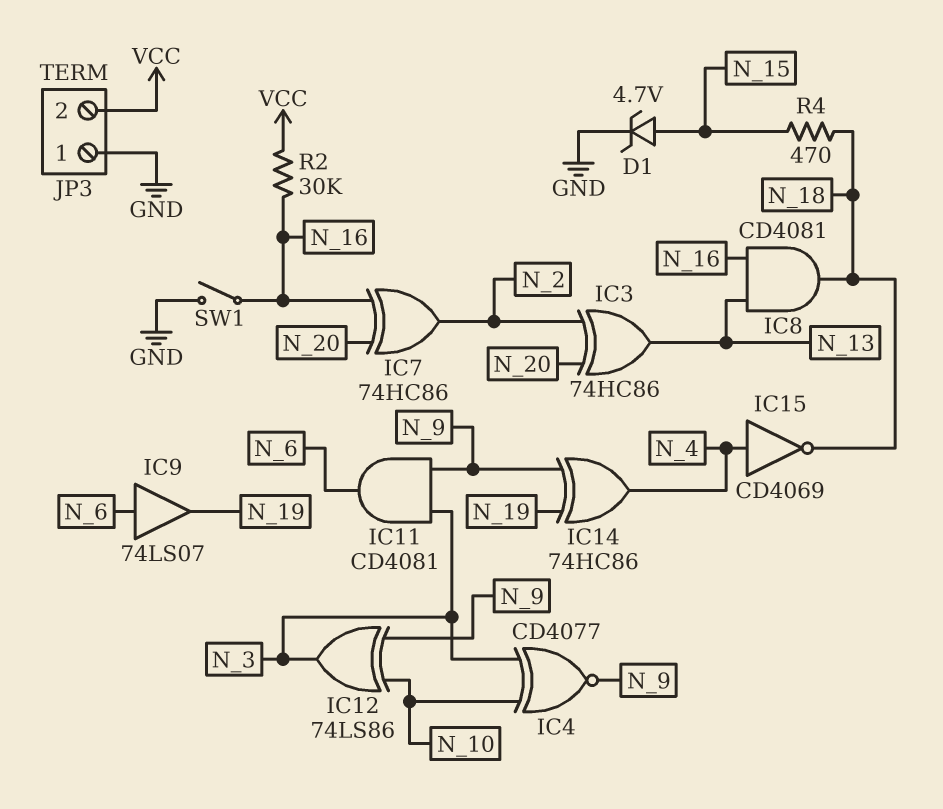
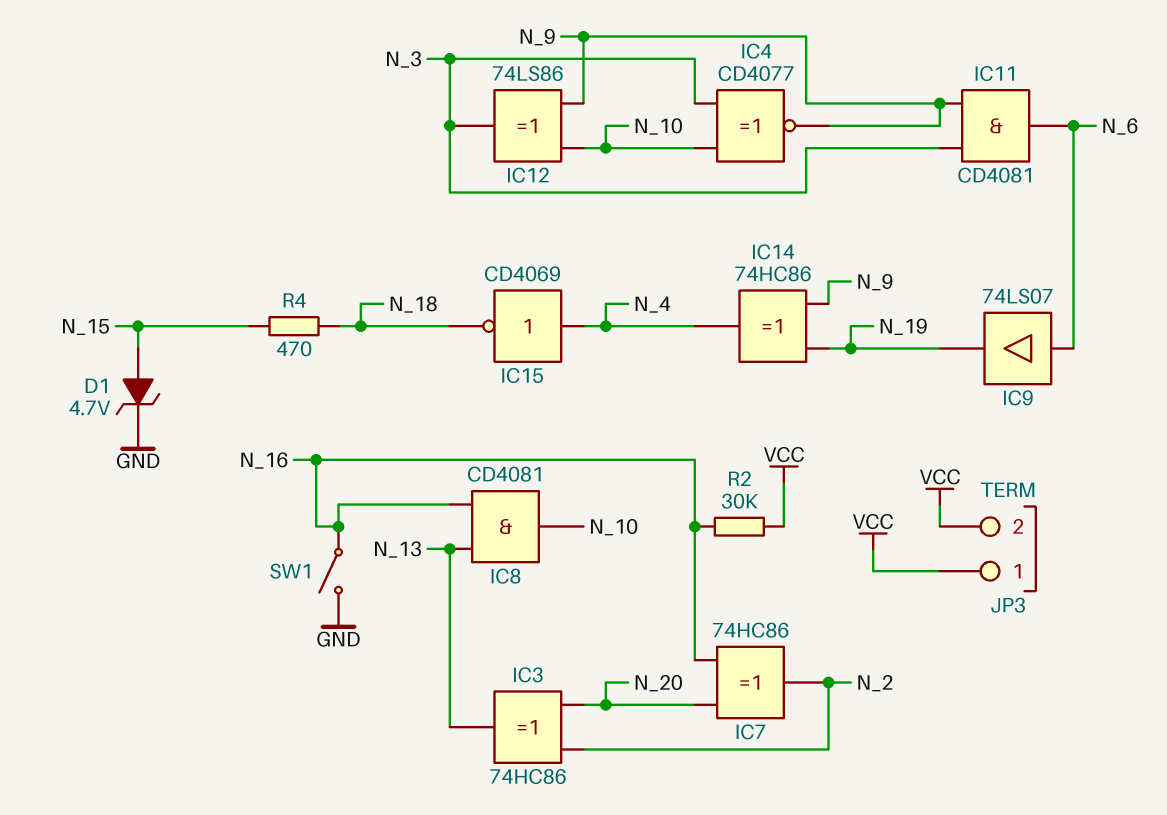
IC8: AND CD4081 (in N_13, in N_16, out N_18) -> AND CD4081 (in N_13, in N_16, out N_10)
JP3 pin 1: GND -> VCC

